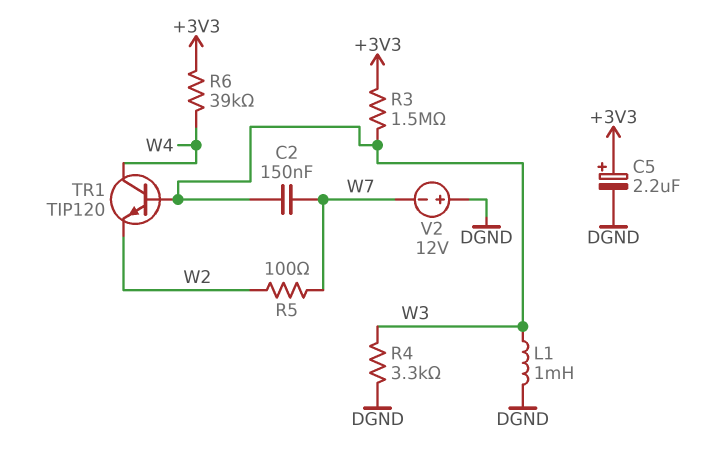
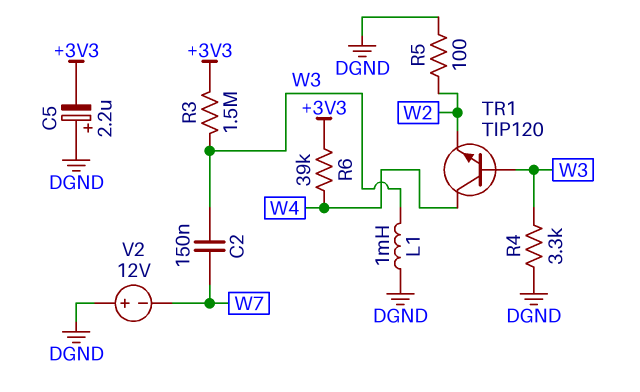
C5: 2.2uF (plus +3V3, minus DGND) -> 2.2uF (plus DGND, minus +3V3)
R5: 100 (W2, W7) -> 100 (DGND, W2)

